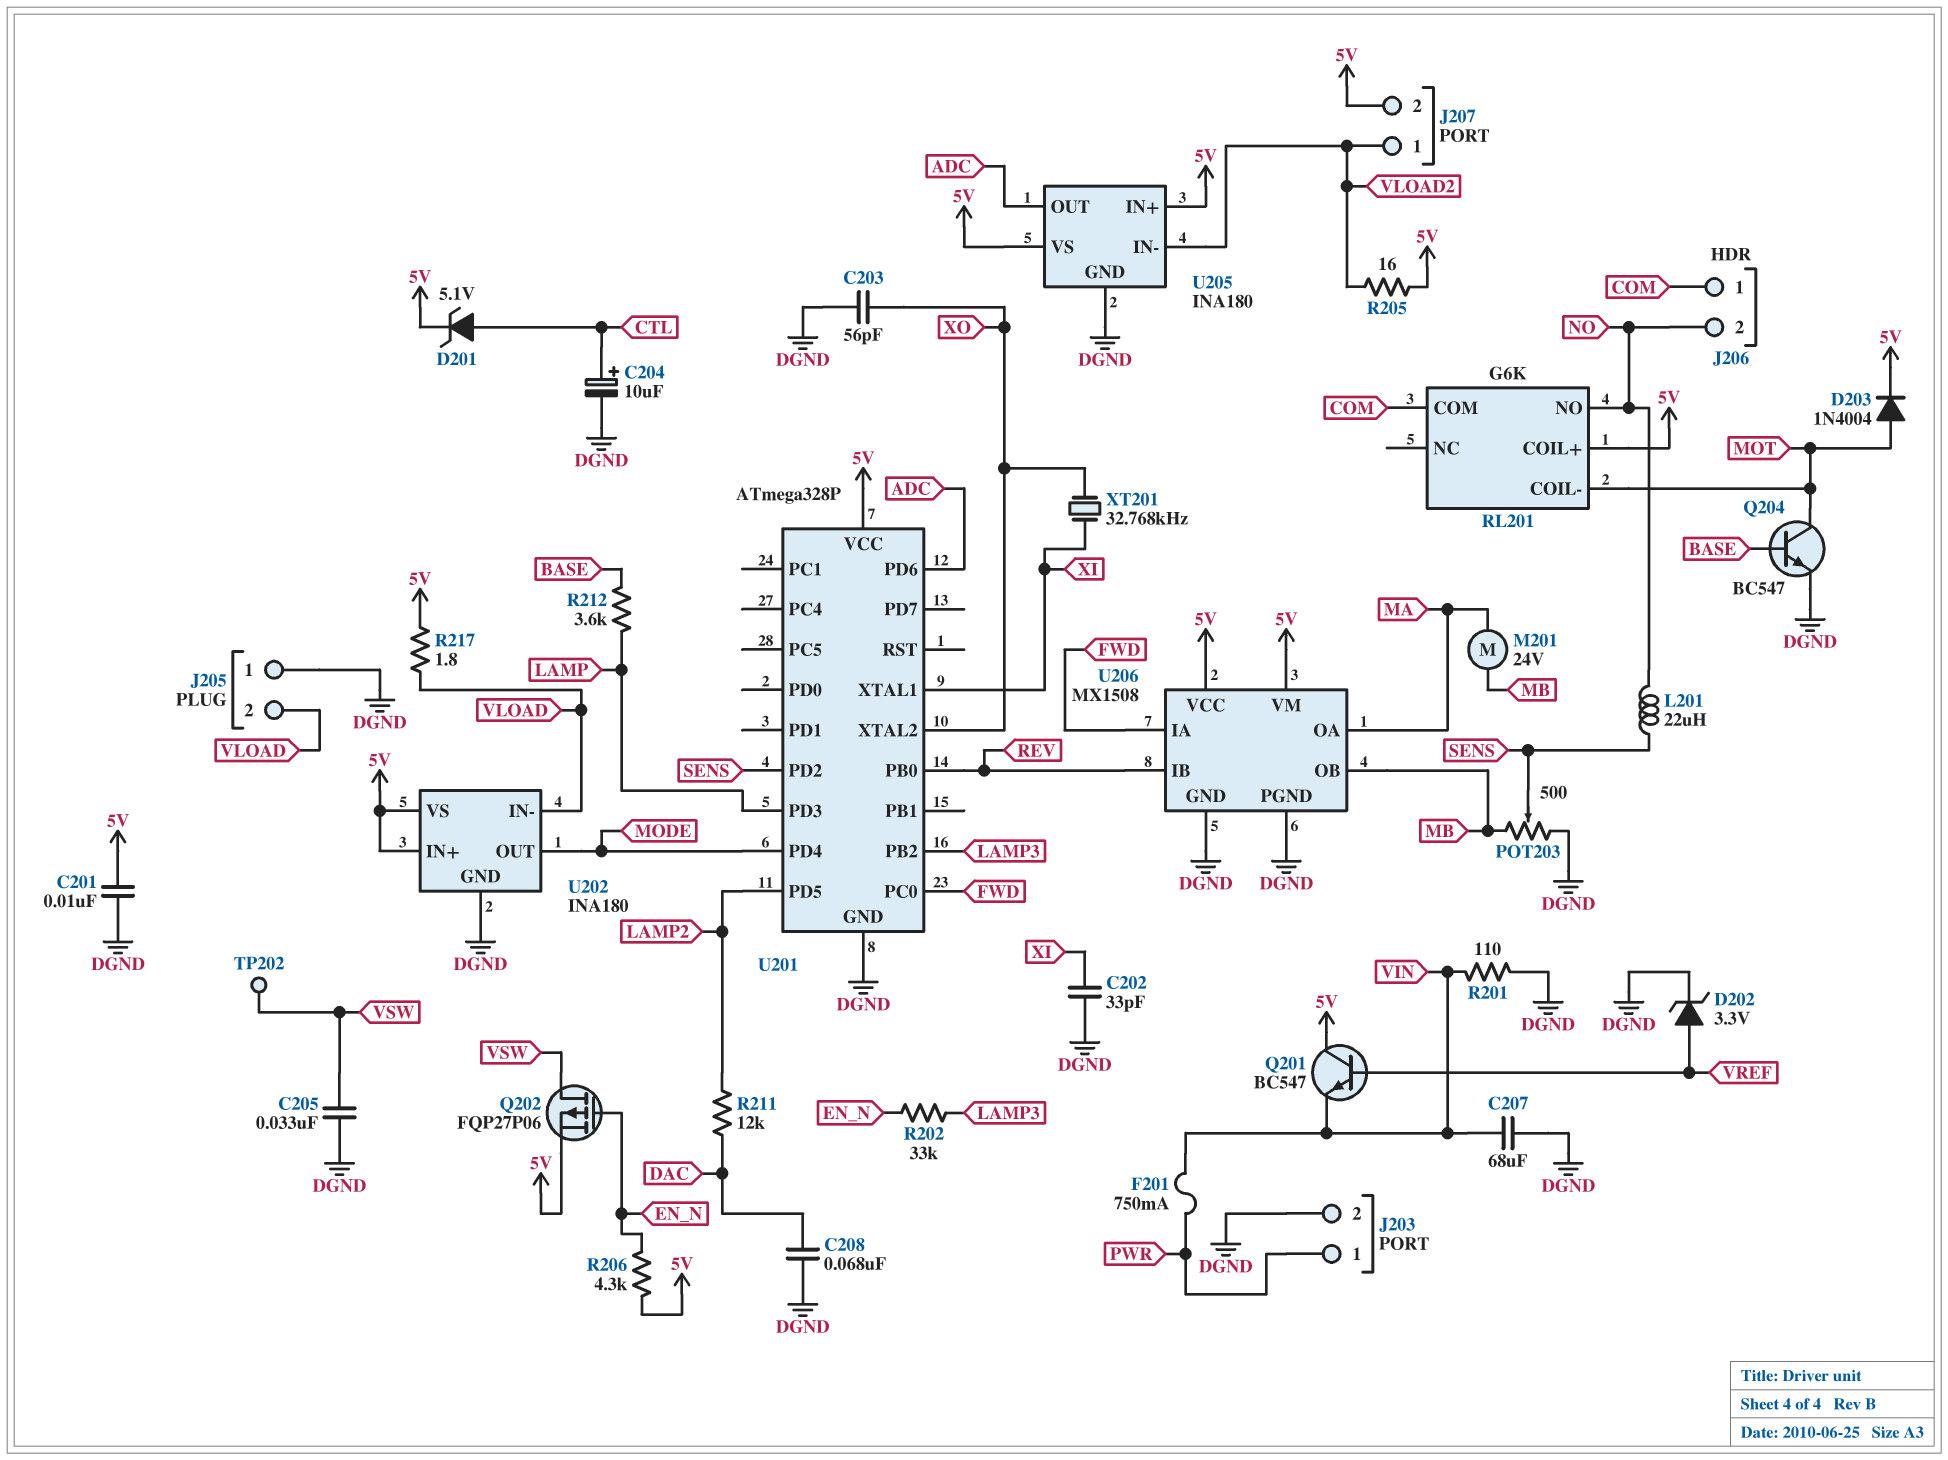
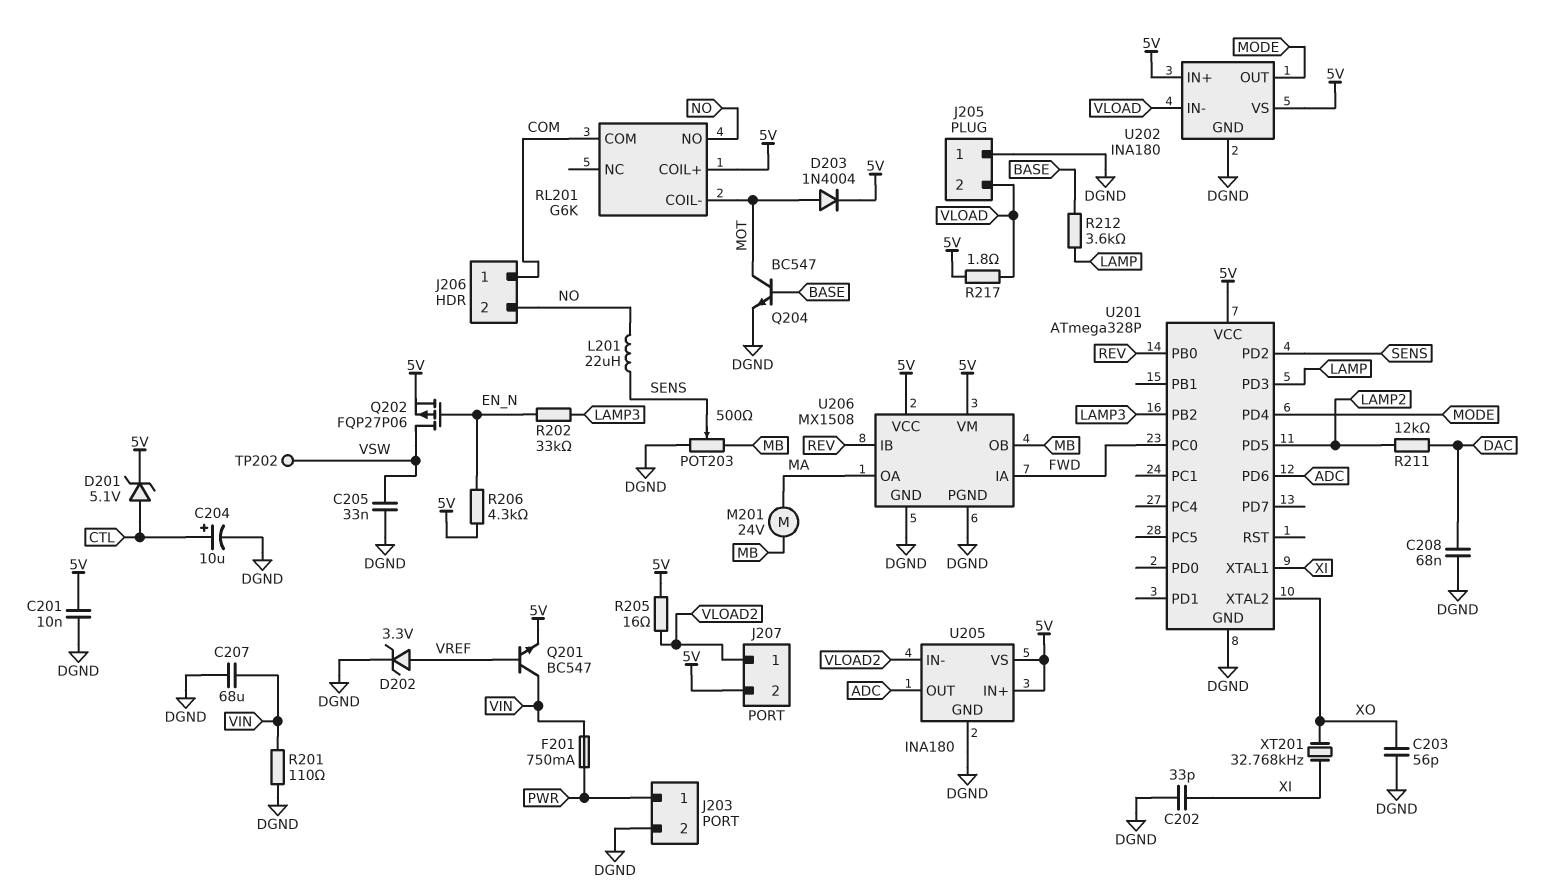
Q201: NPN BC547 (B VREF, C 5V, E VIN) -> NPN BC547 (B VREF, C VIN, E 5V)

